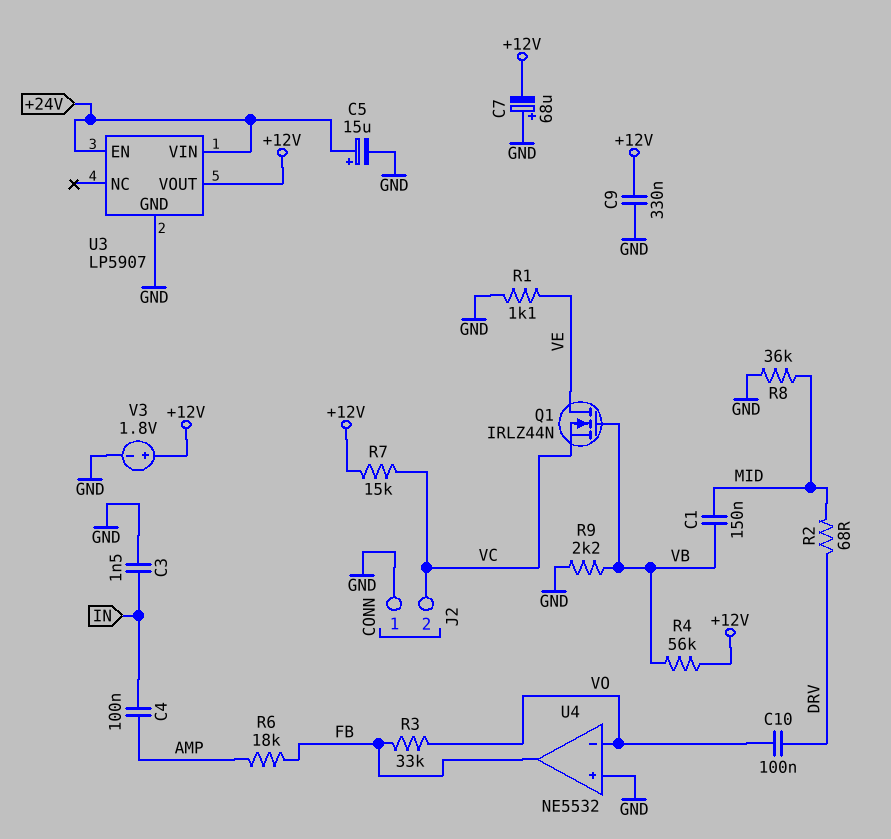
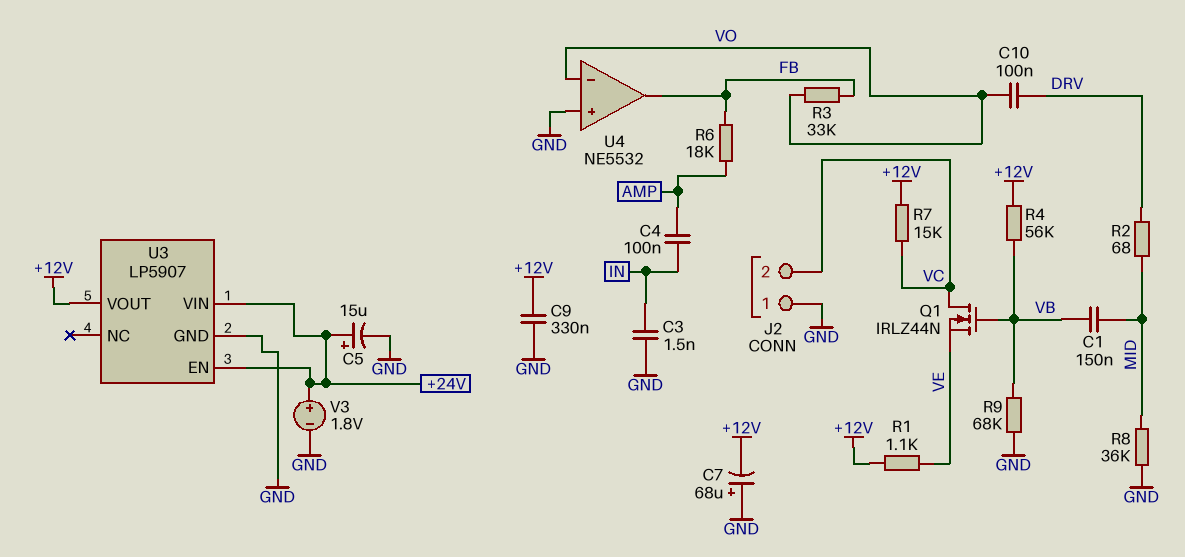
Q1: NMOS IRLZ44N (G VB, D VE, S VC) -> NMOS IRLZ44N (G VB, D VC, S VE)
R1: 1.1k (GND, VE) -> 1.1k (+12V, VE)
R9: 2.2k (GND, VB) -> 68k (GND, VB)
V3: 1.8V (plus +12V, minus GND) -> 1.8V (plus +24V, minus GND)

